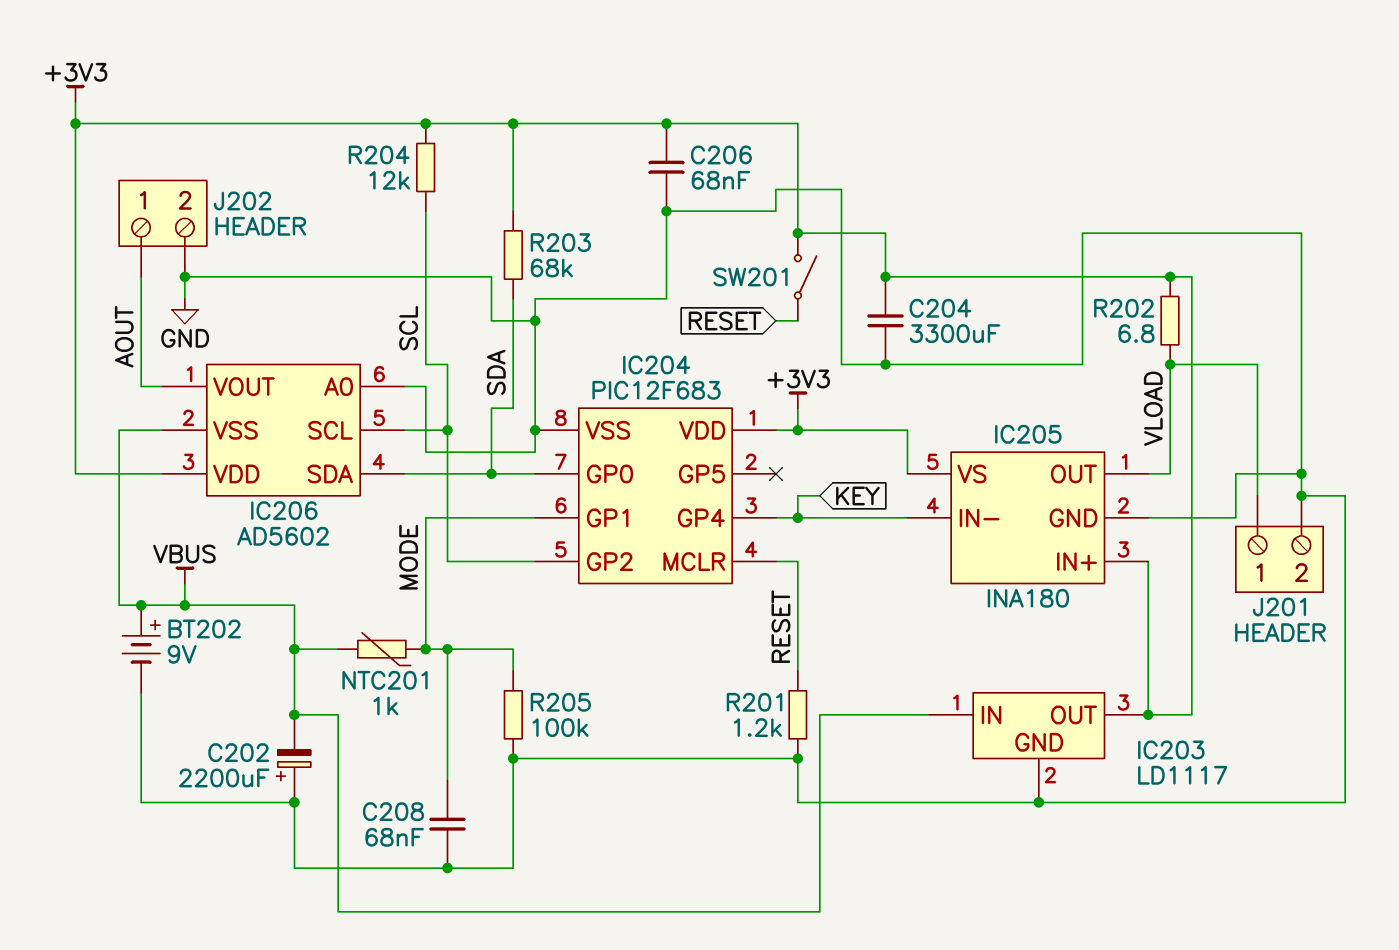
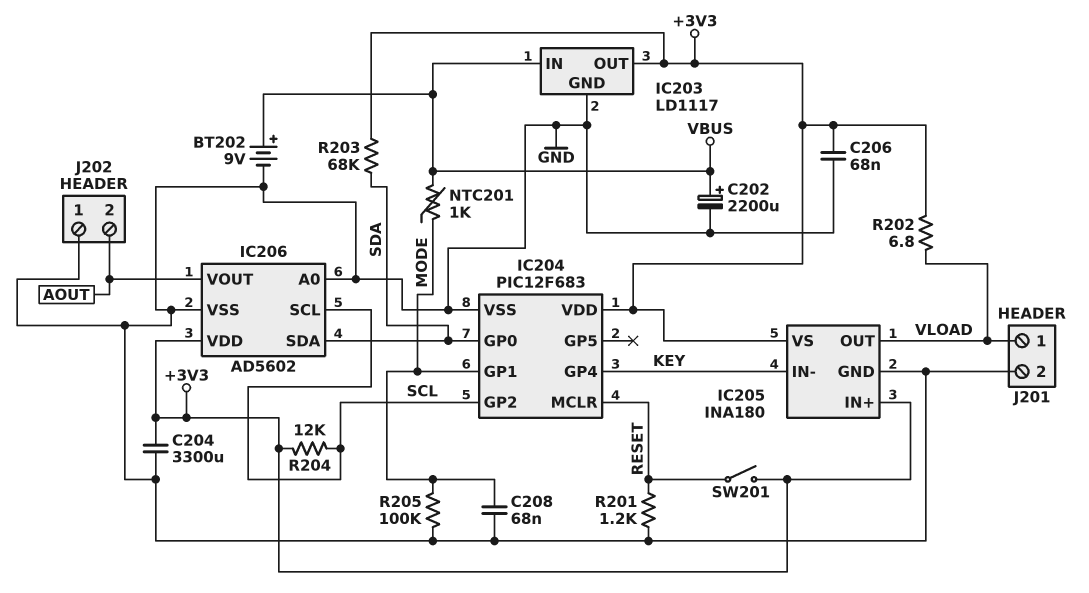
C202: 2200uF (plus GND, minus VBUS) -> 2200uF (plus VBUS, minus GND)
IC206 pin VSS: VBUS -> GND
J202 pin 1: AOUT -> GND
J202 pin 2: GND -> AOUT

